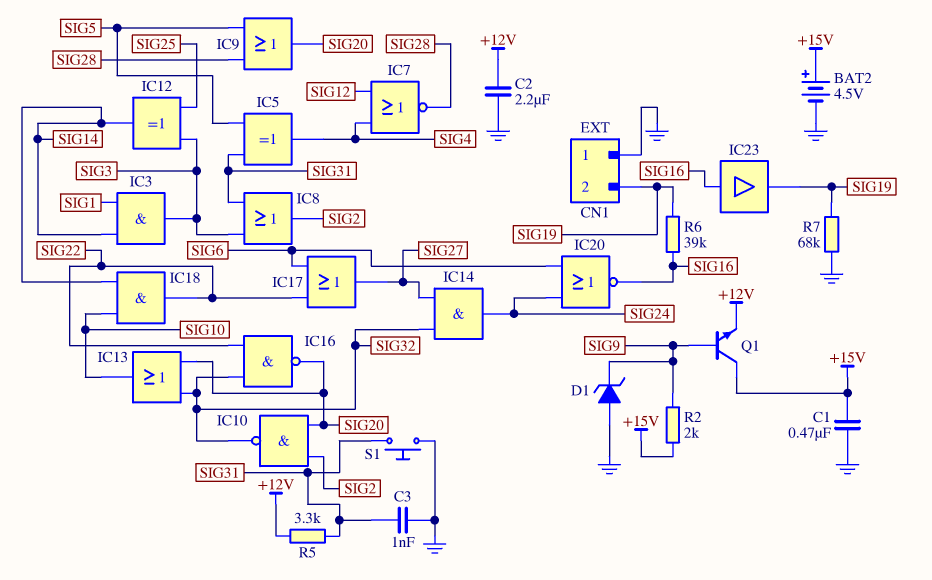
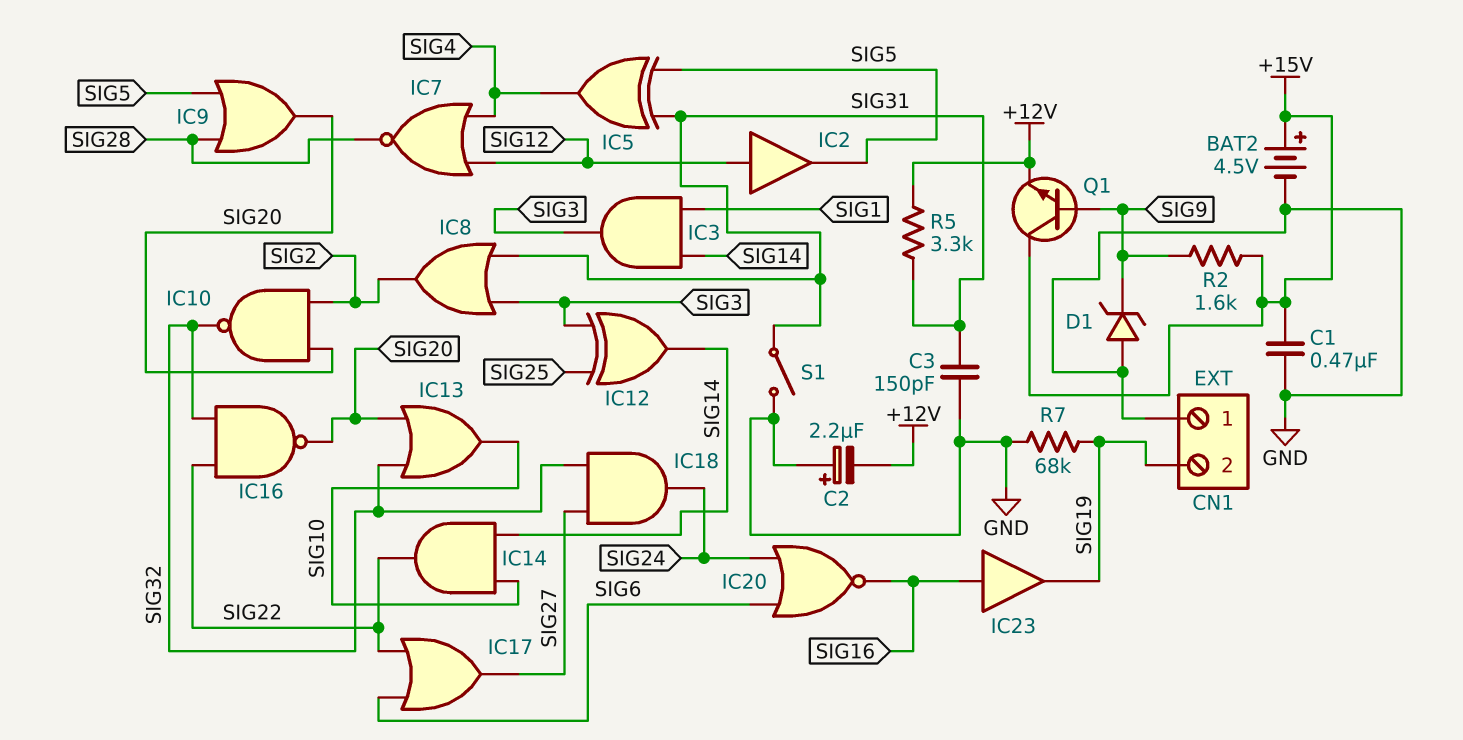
C2: 2.2uF (+12V, GND) -> 2.2uF (plus GND, minus +12V)
C3: 1nF (GND, SIG31) -> 150pF (GND, SIG31)
IC2: none -> buffer (in SIG12, out SIG5)
IC14: AND (in SIG27, in SIG32, out SIG24) -> AND (in SIG10, in SIG14, out SIG22)
IC18: AND (in SIG10, in SIG14, out SIG22) -> AND (in SIG27, in SIG32, out SIG24)
R2: 2k (+15V, SIG9) -> 1.6k (+15V, SIG9)
R6: 39k (SIG16, SIG19) -> none
S1: button (GND, SIG31) -> switch (GND, SIG31)

